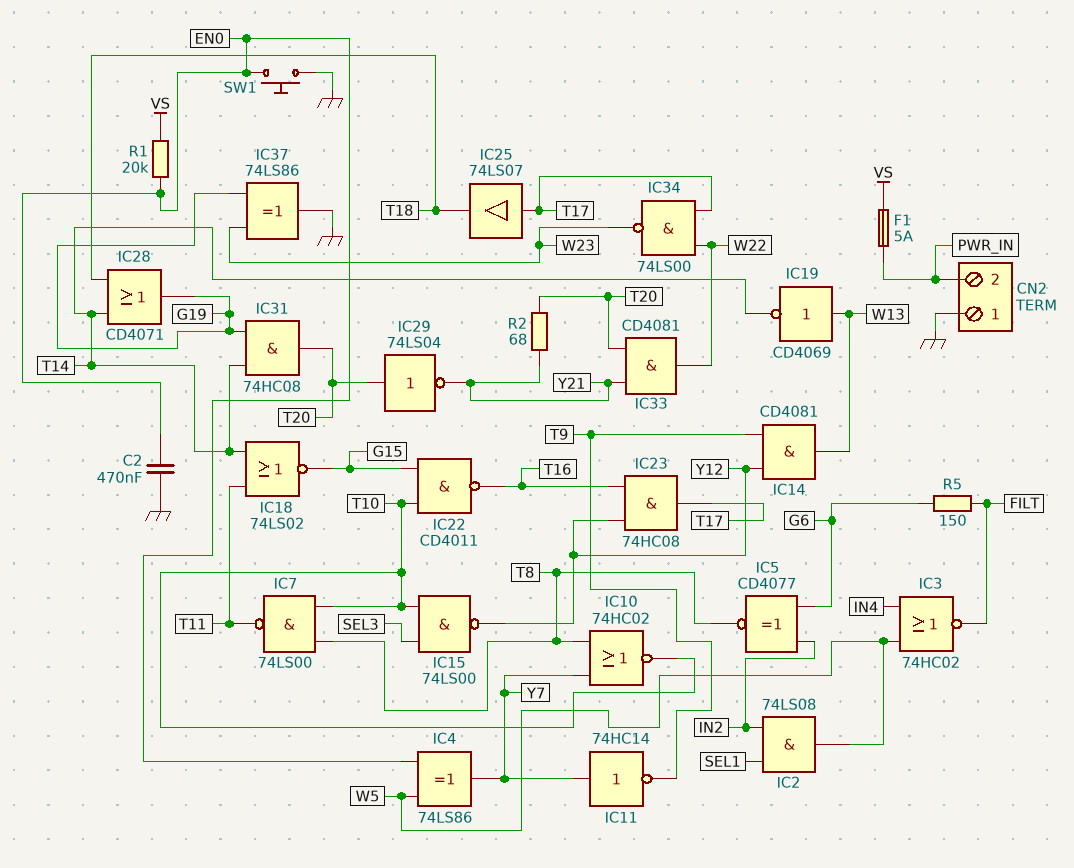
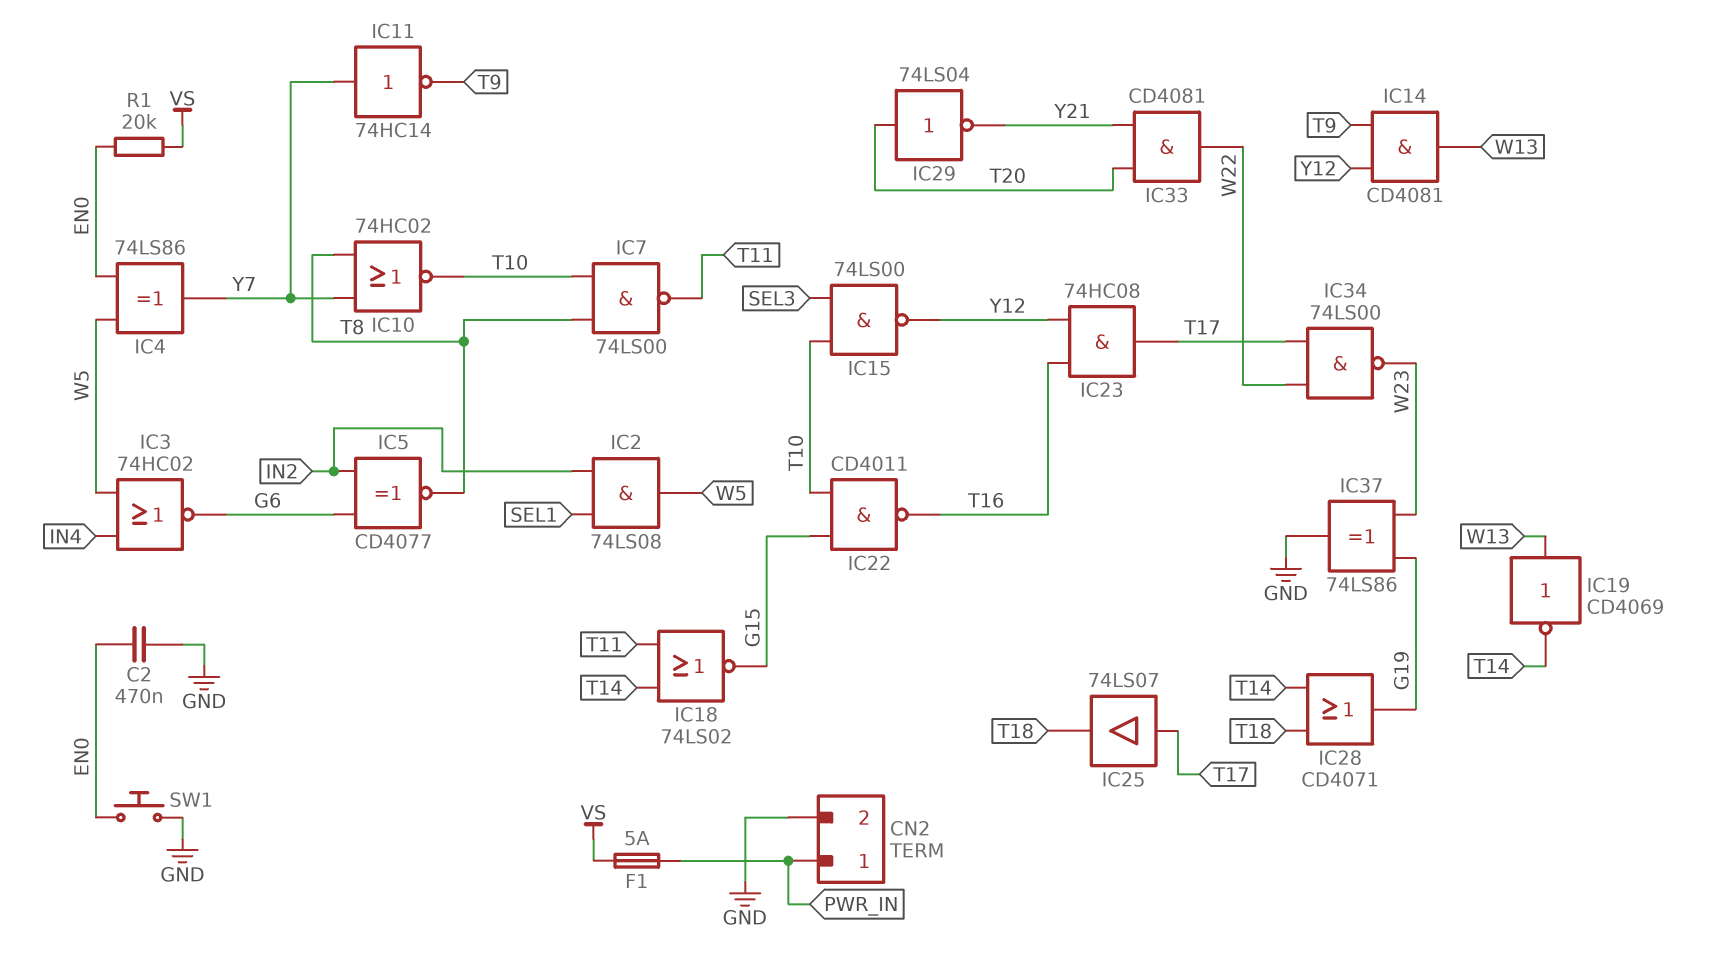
CN2 pin 1: GND -> PWR_IN
CN2 pin 2: PWR_IN -> GND
IC3: NOR 74HC02 (in IN4, in W5, out FILT) -> NOR 74HC02 (in IN4, in W5, out G6)
IC31: AND 74HC08 (in G19, in T14, out T20) -> none
R2: 68 (T20, Y21) -> none
R5: 150 (FILT, G6) -> none

